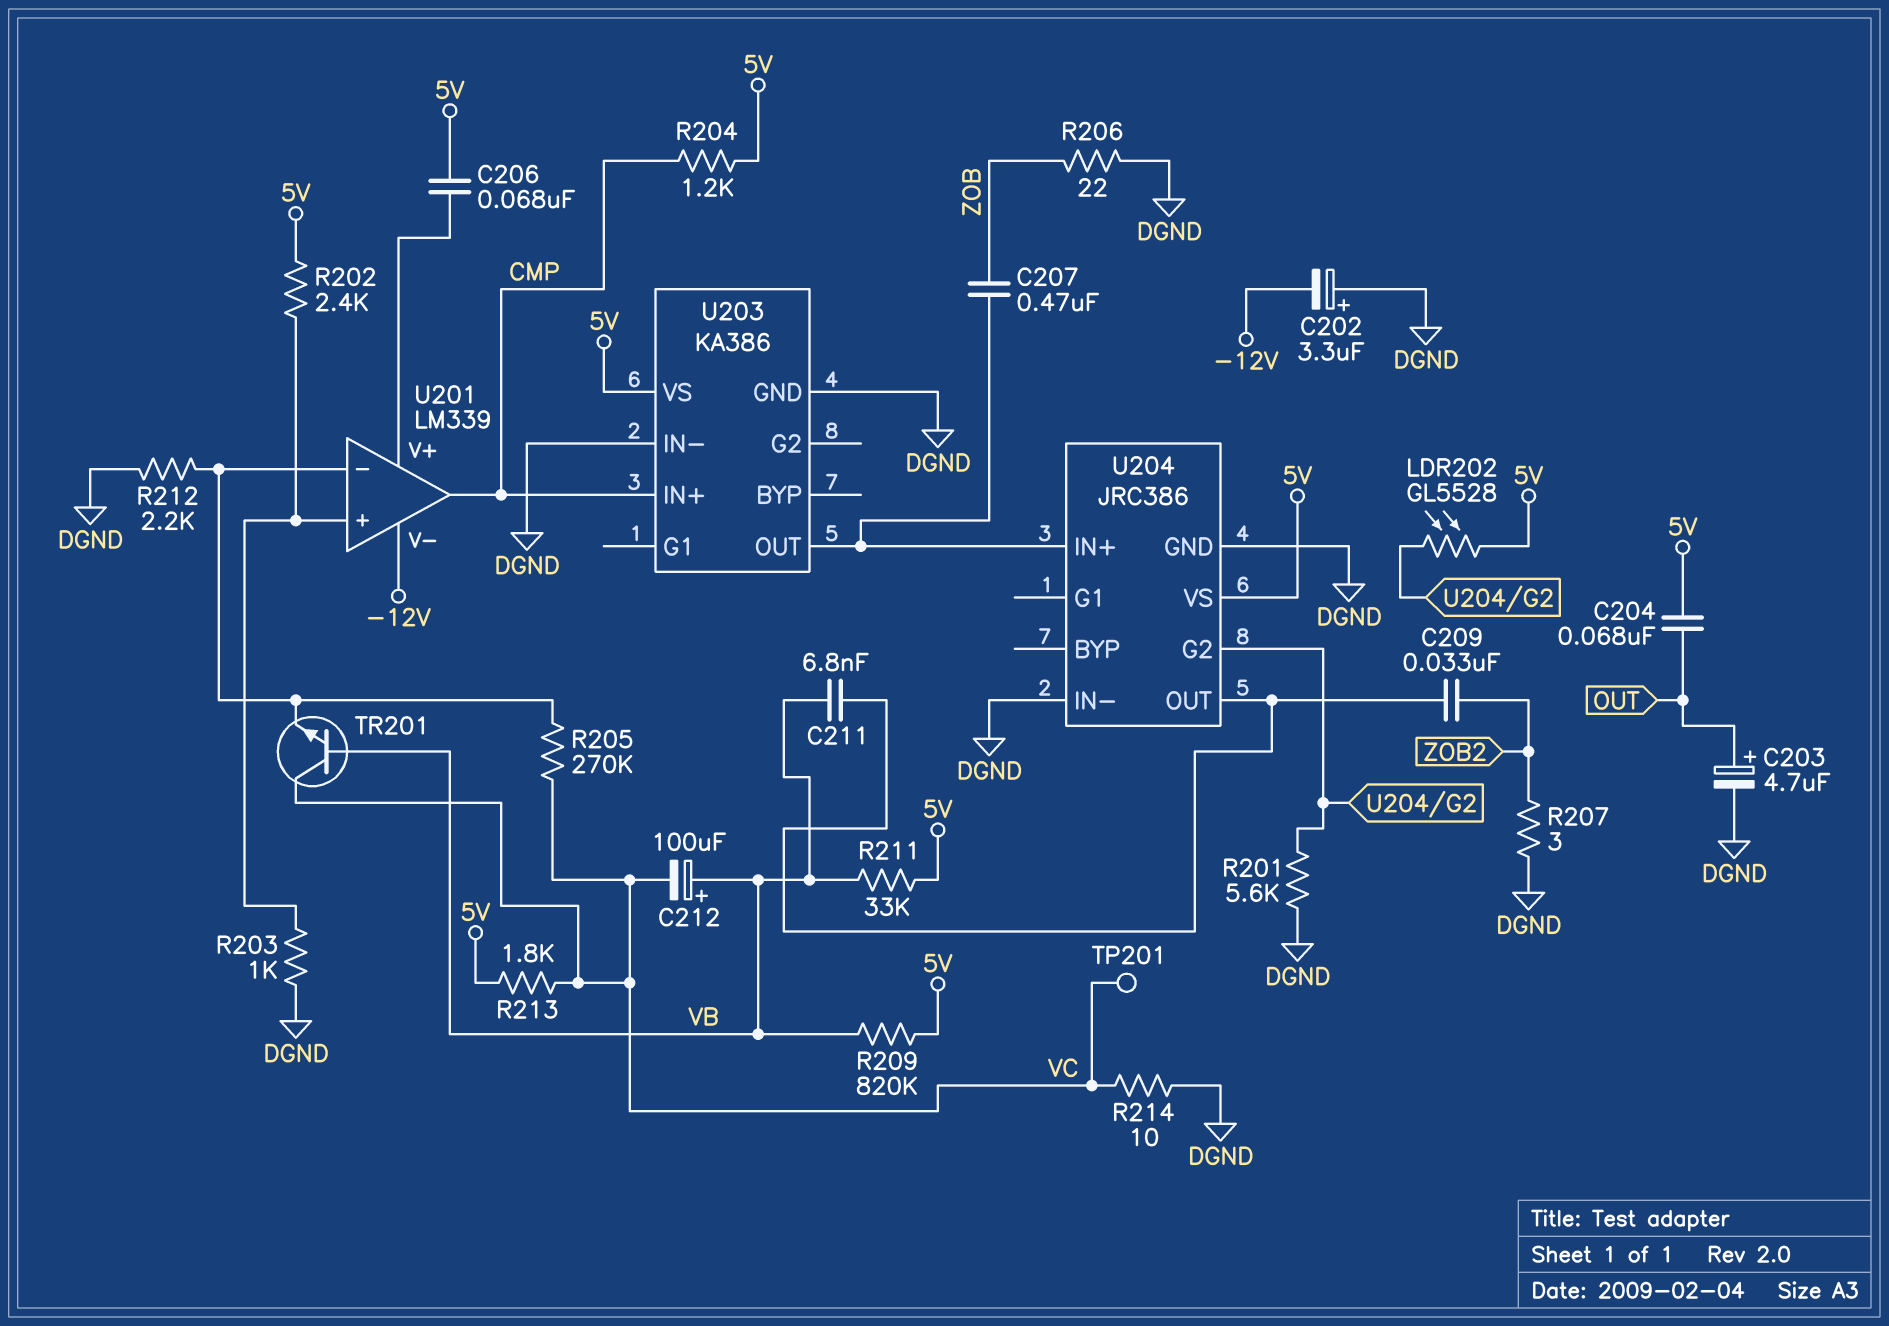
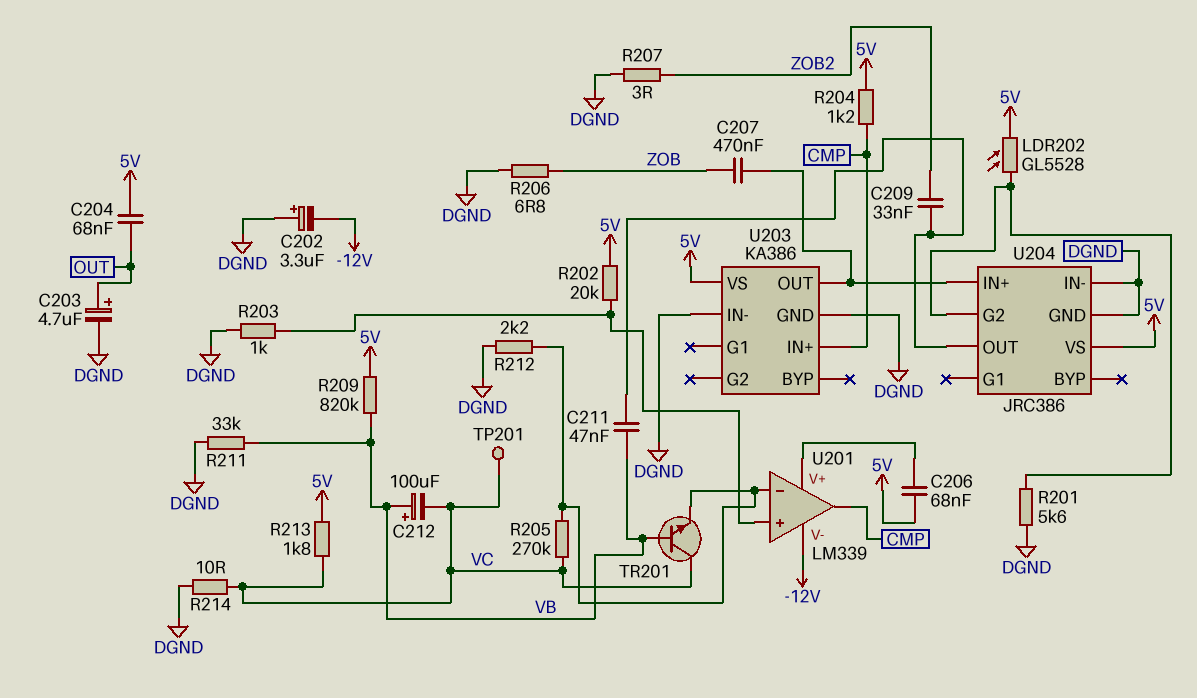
C211: 6.8nF (U204/OUT, VB) -> 47nF (U204/OUT, VB)
R202: 2.4k (5V, U201/in+) -> 20k (5V, U201/in+)
R206: 22 (DGND, ZOB) -> 6.8 (DGND, ZOB)
R211: 33k (5V, VB) -> 33k (DGND, VB)

